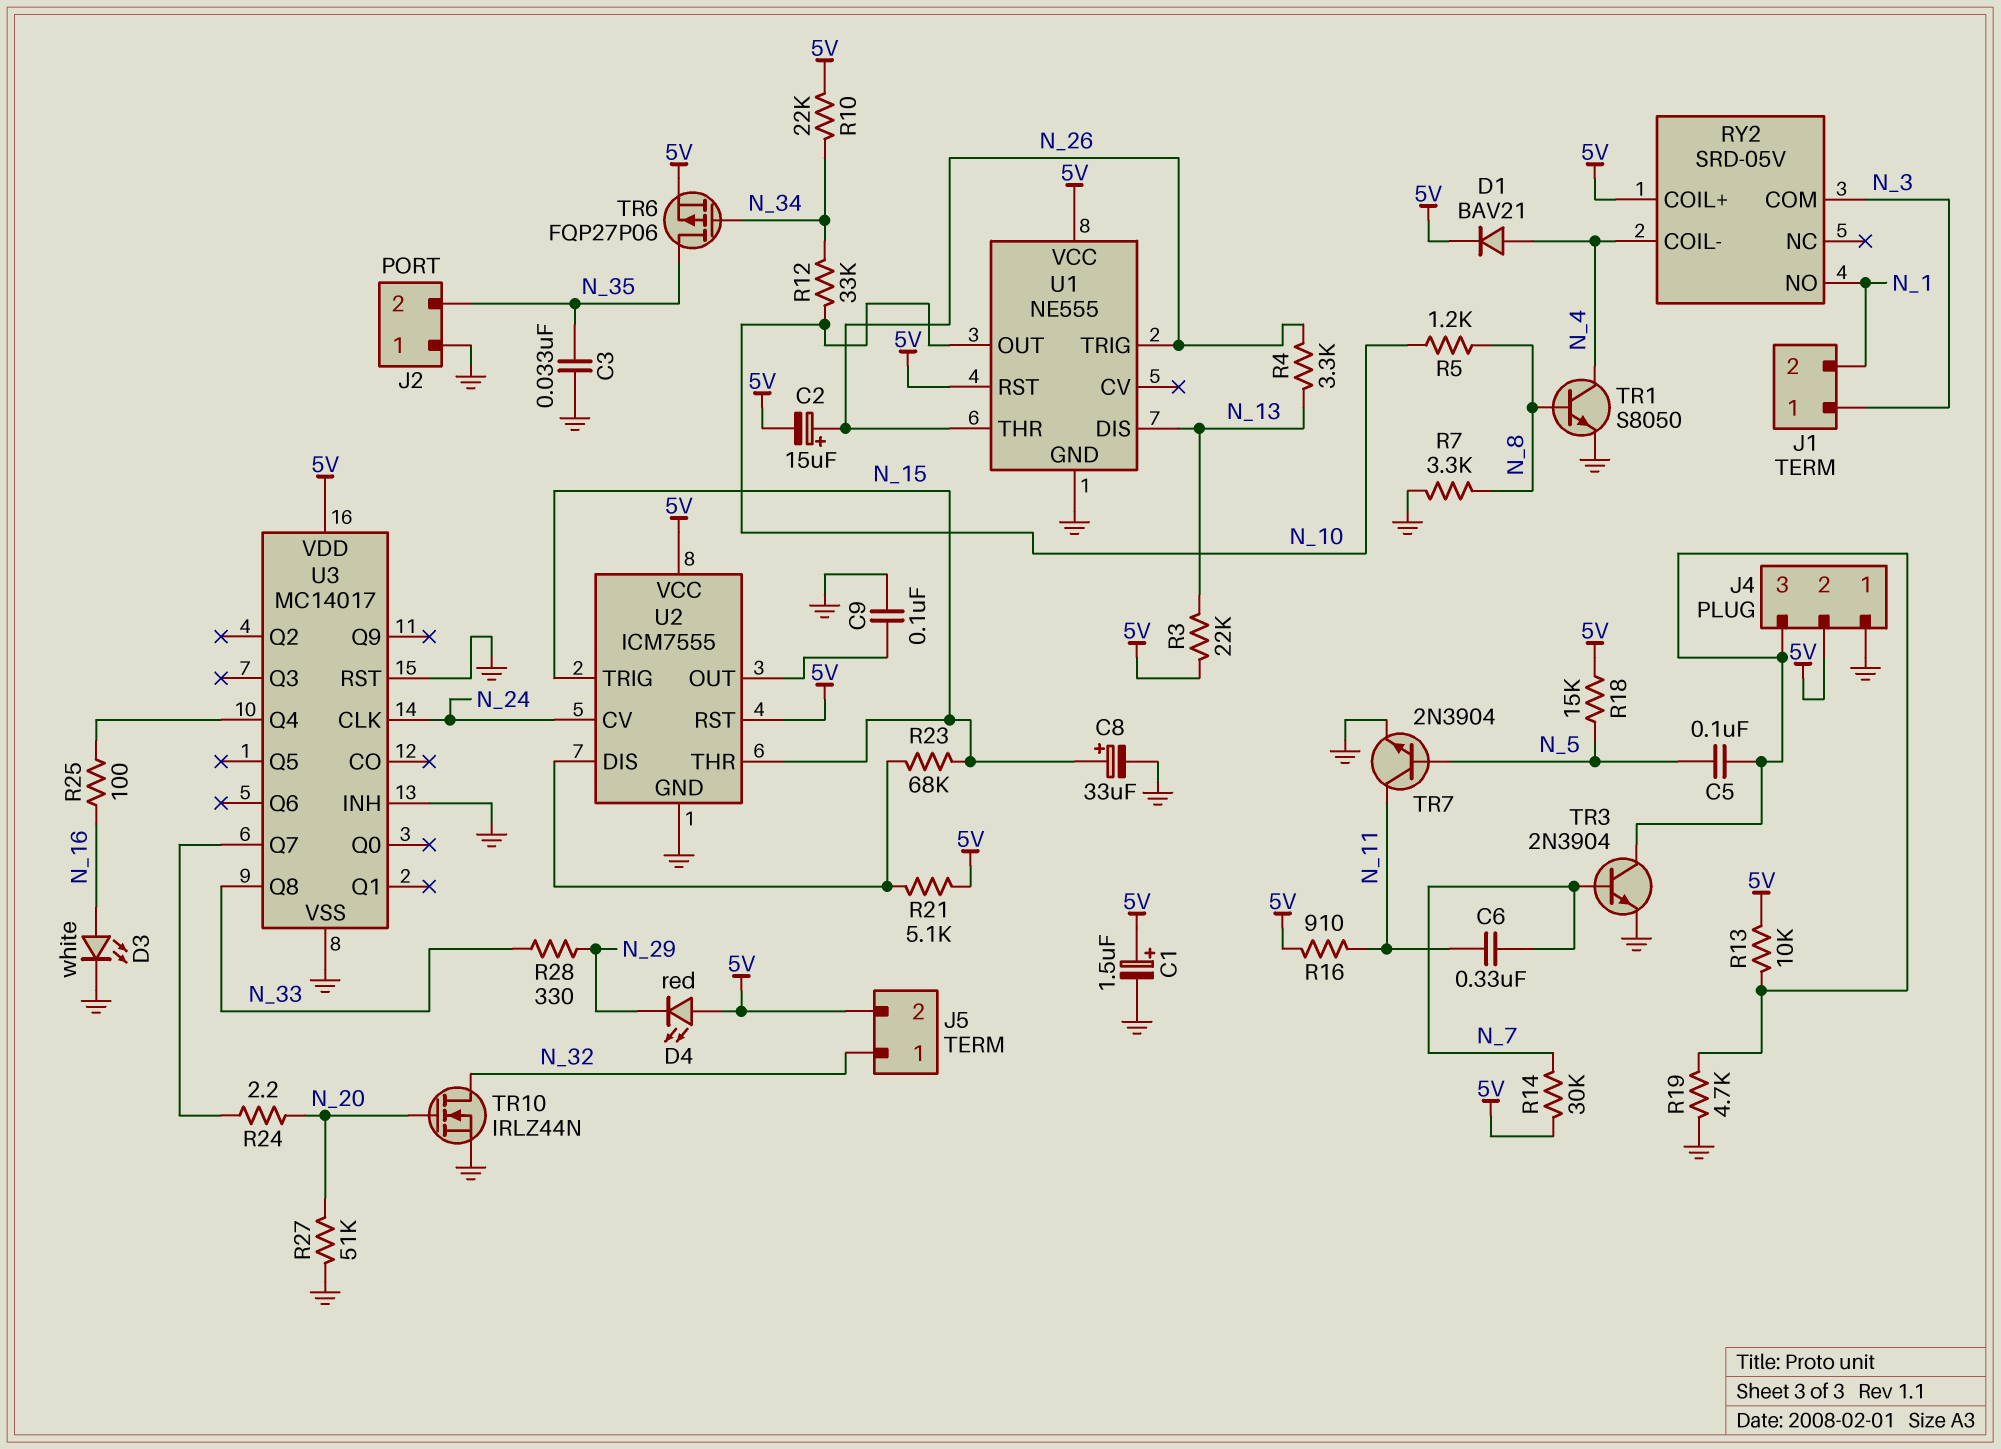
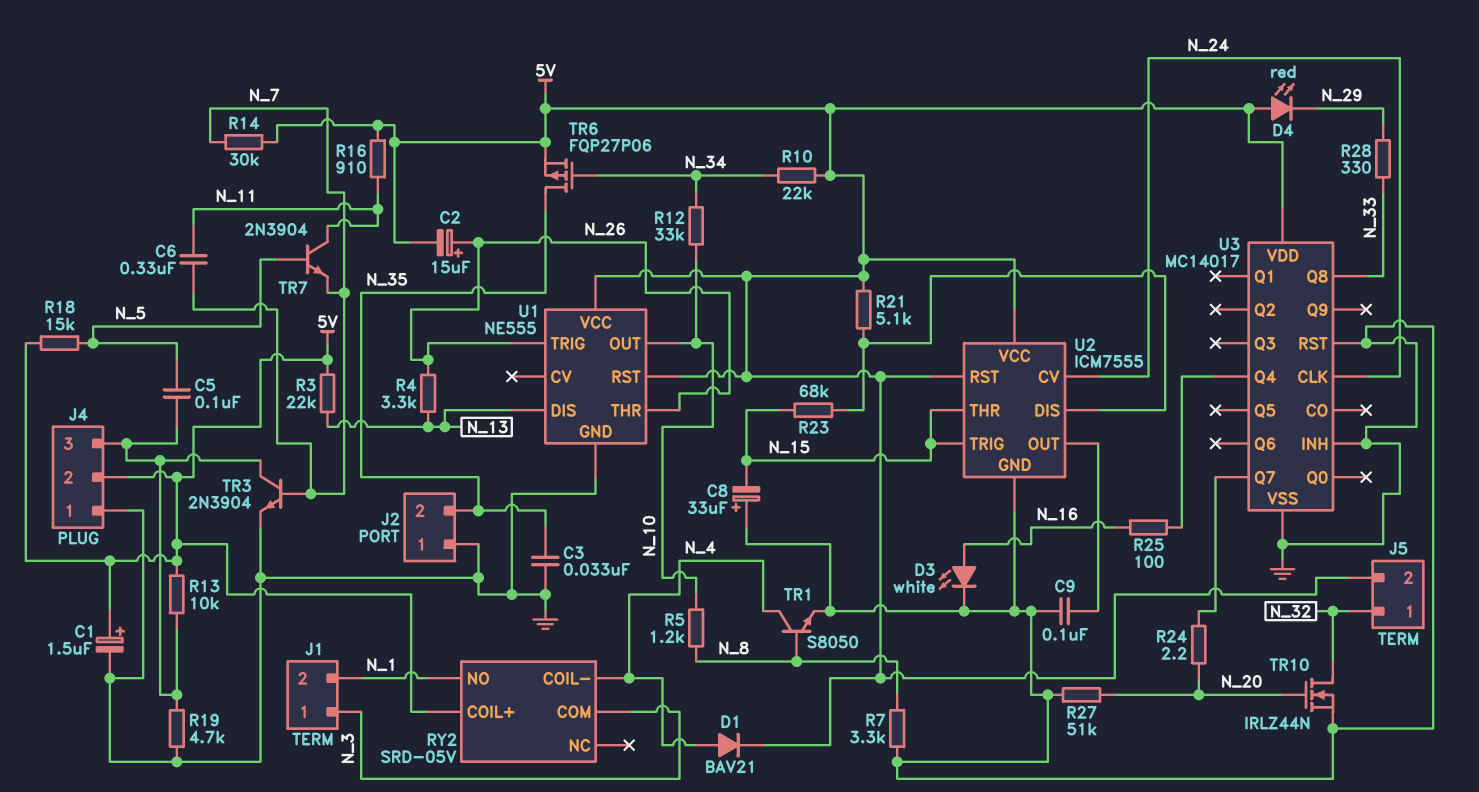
C8: 33uF (plus N_15, minus GND) -> 33uF (plus GND, minus N_15)
TR7: NPN 2N3904 (B N_5, C N_11, E GND) -> NPN 2N3904 (B N_5, C N_11, E N_7)

